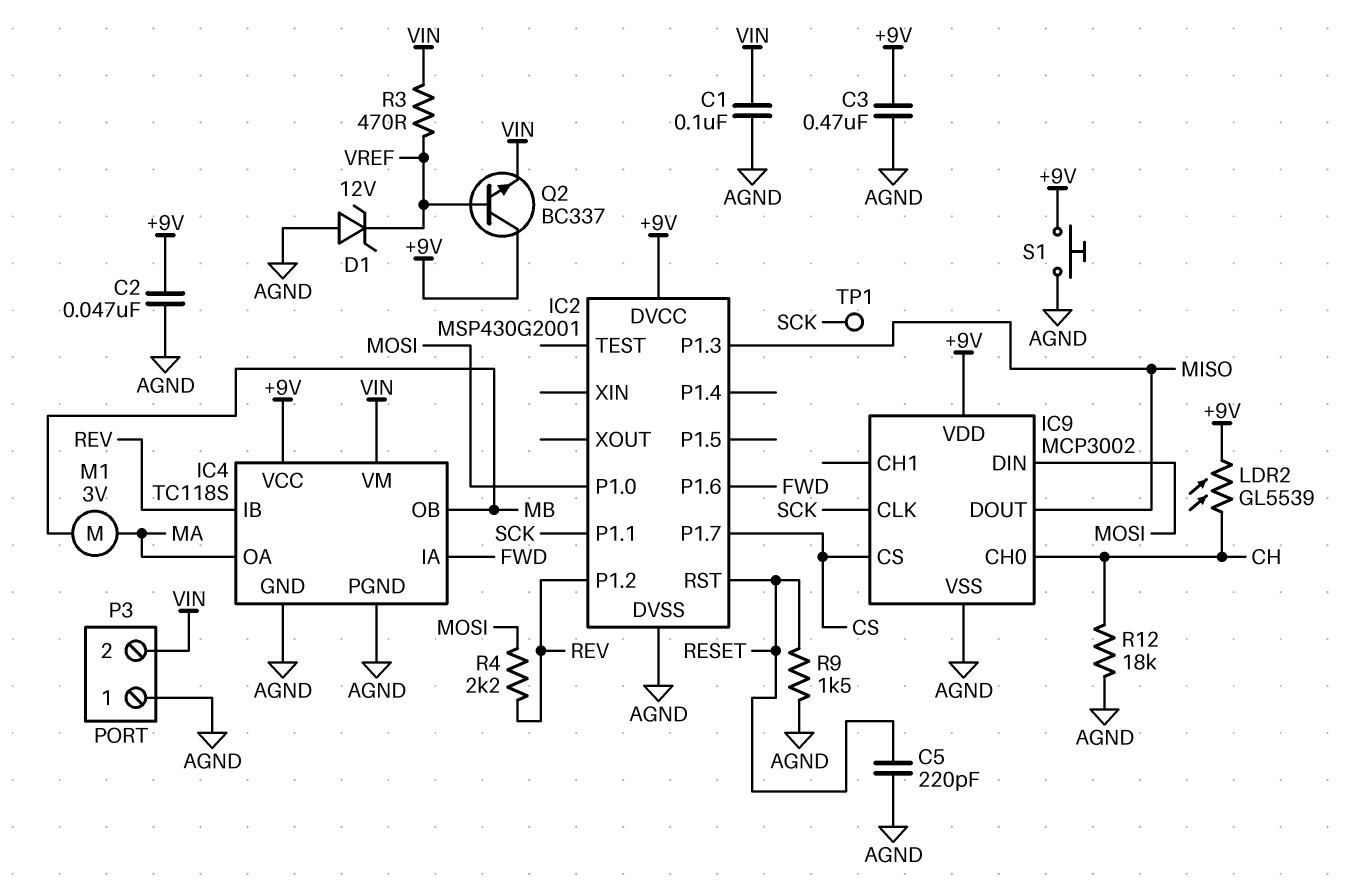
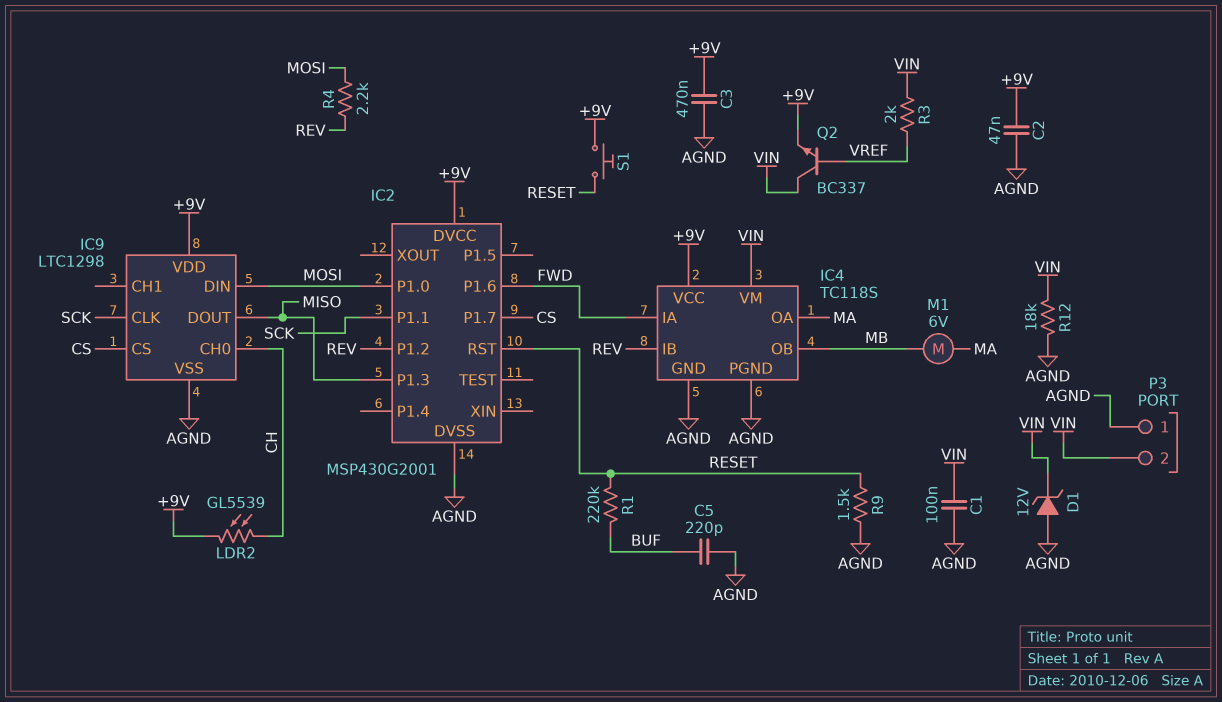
C5: 220pF (AGND, RESET) -> 220pF (AGND, BUF)
D1: zener 12V (A AGND, K VREF) -> zener 12V (A AGND, K VIN)
IC9: MCP3002 -> LTC1298
M1: motor 3V (MA, MB) -> motor 6V (MA, MB)
Q2: NPN BC337 (B VREF, C +9V, E VIN) -> NPN BC337 (B VREF, C VIN, E +9V)
R1: none -> 220k (BUF, RESET)
R3: 470 (VIN, VREF) -> 2k (VIN, VREF)
R12: 18k (AGND, CH) -> 18k (AGND, VIN)
S1: button (+9V, AGND) -> button (+9V, RESET)
TP1: test point (SCK) -> none

